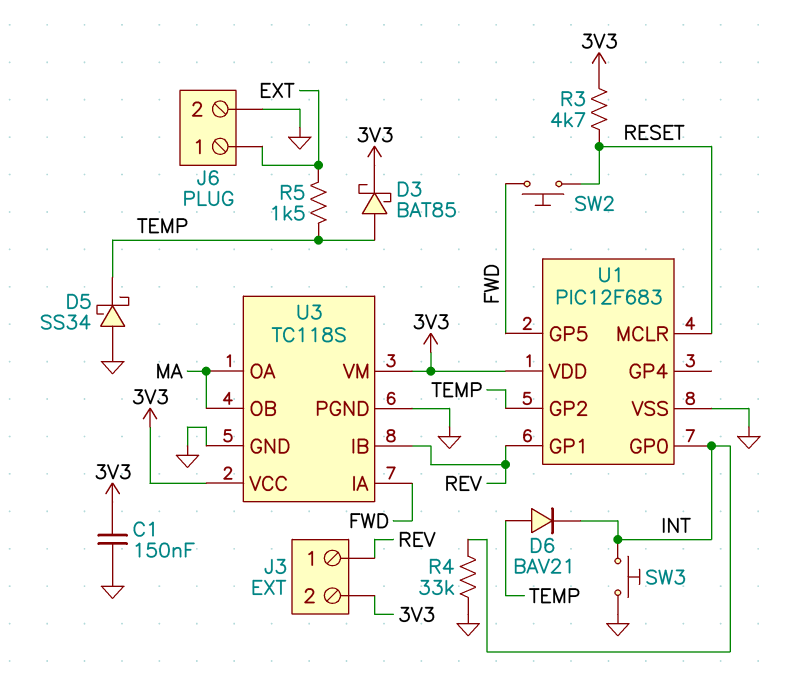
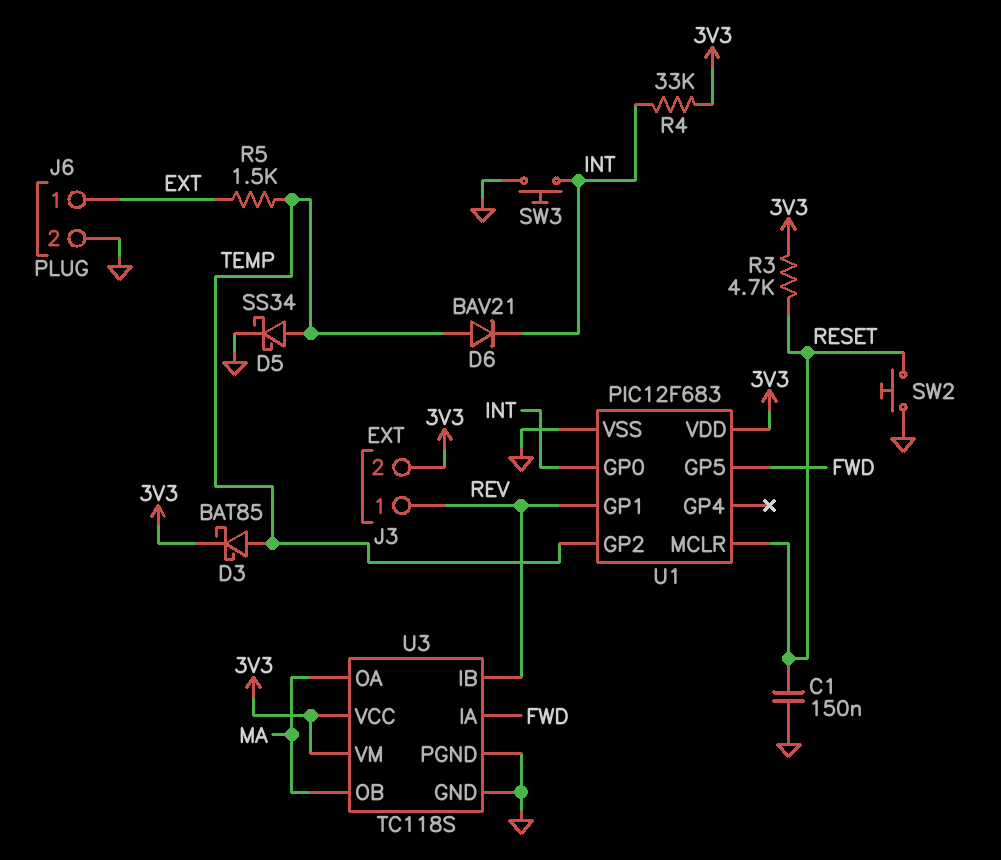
C1: 150nF (3V3, GND) -> 150nF (GND, RESET)
D5: schottky SS34 (A GND, K TEMP) -> schottky SS34 (A TEMP, K GND)
R4: 33k (GND, INT) -> 33k (3V3, INT)
SW2: button (FWD, RESET) -> button (GND, RESET)

